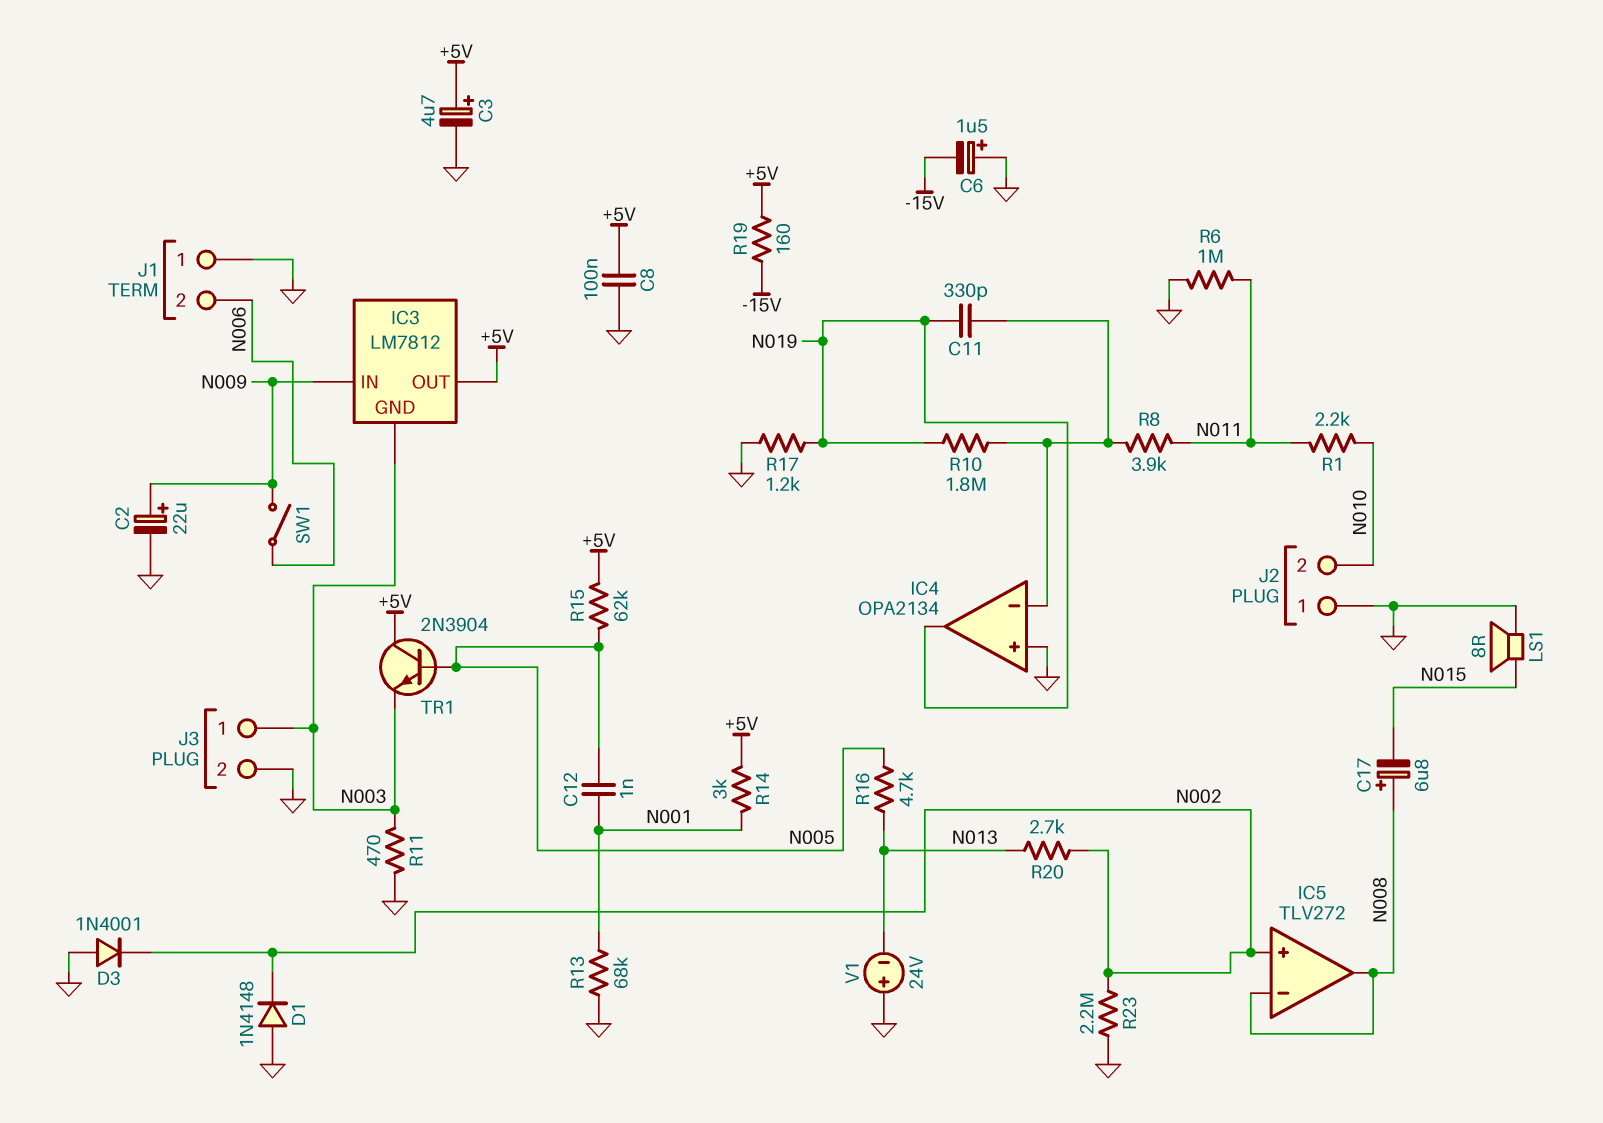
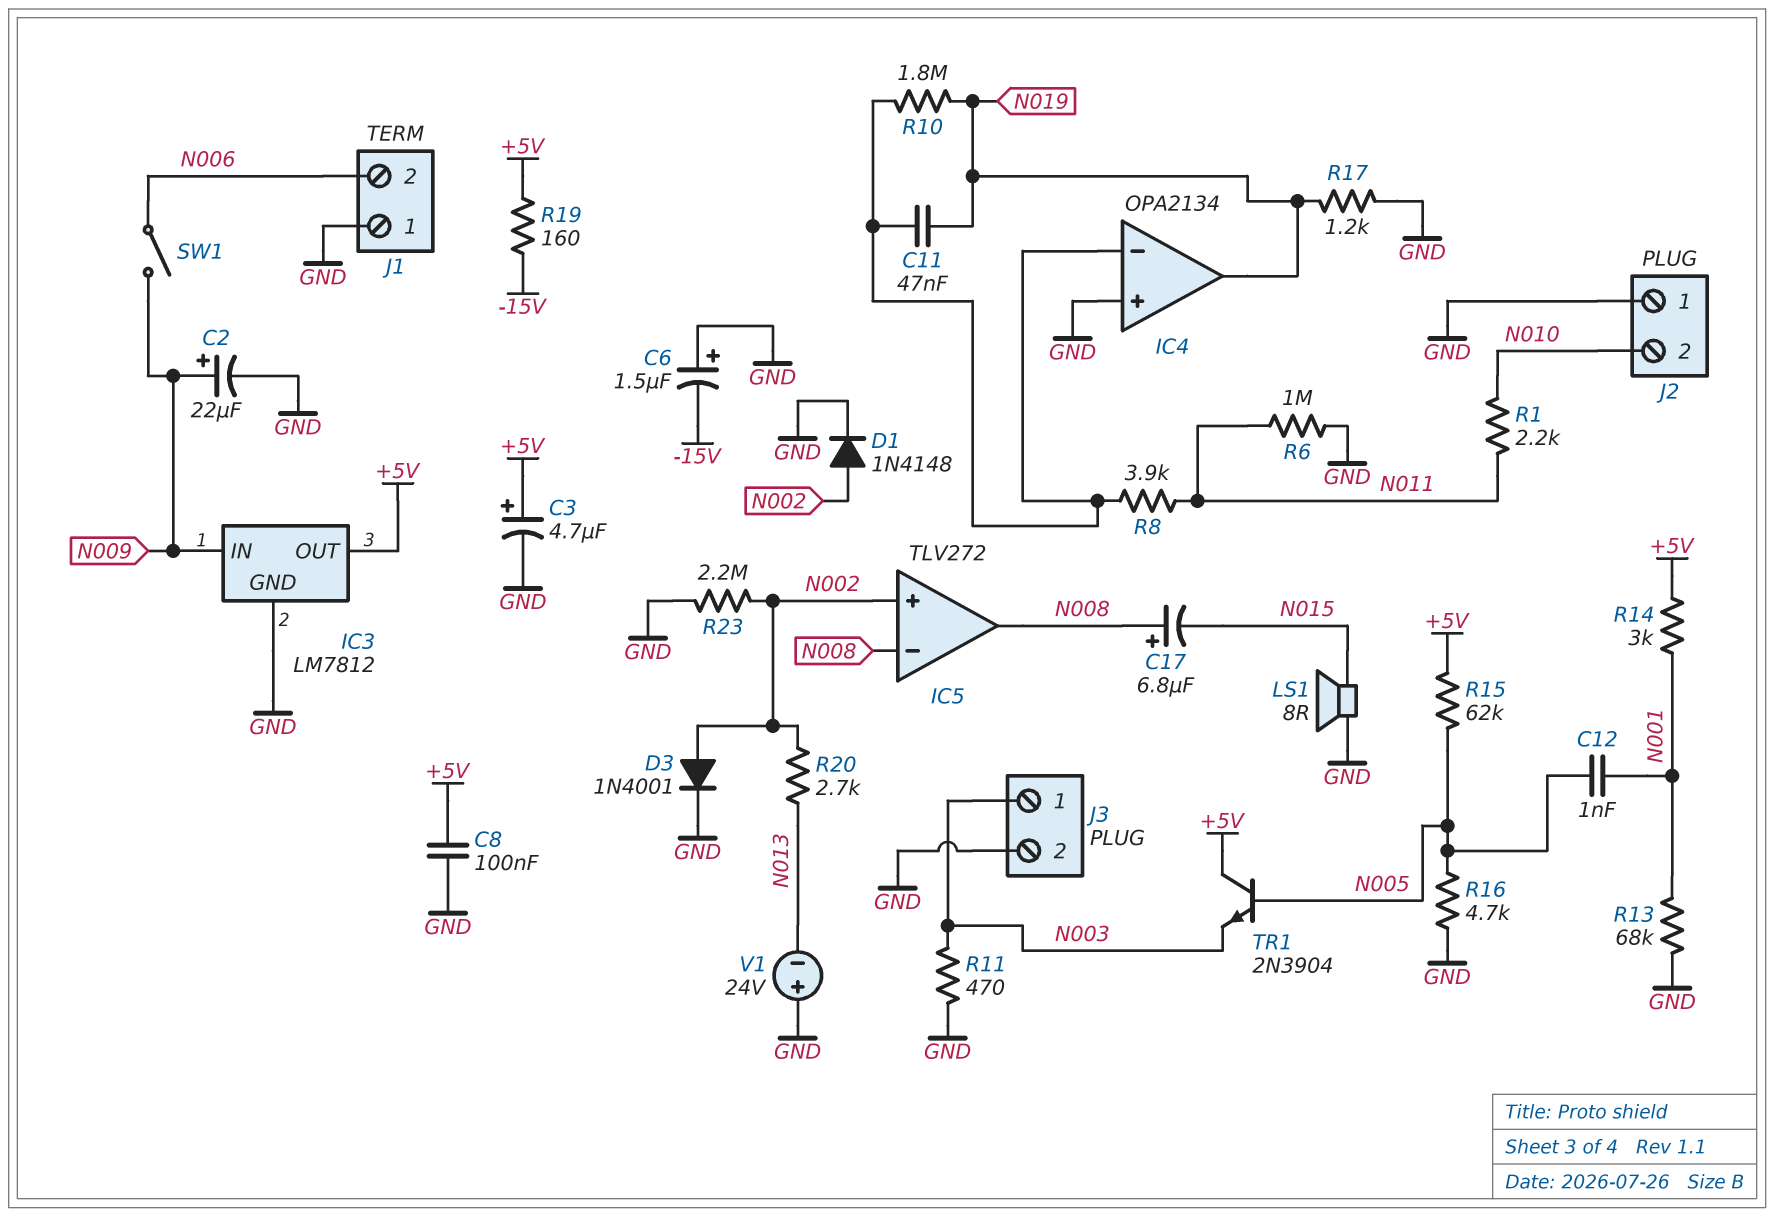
C11: 330pF (IC4/in-, N019) -> 47nF (IC4/in-, N019)
D1: diode 1N4148 (A GND, K N002) -> diode 1N4148 (A N002, K GND)
D3: diode 1N4001 (A GND, K N002) -> diode 1N4001 (A N002, K GND)
IC3 pin GND: N003 -> GND
R16: 4.7k (N005, N013) -> 4.7k (GND, N005)

